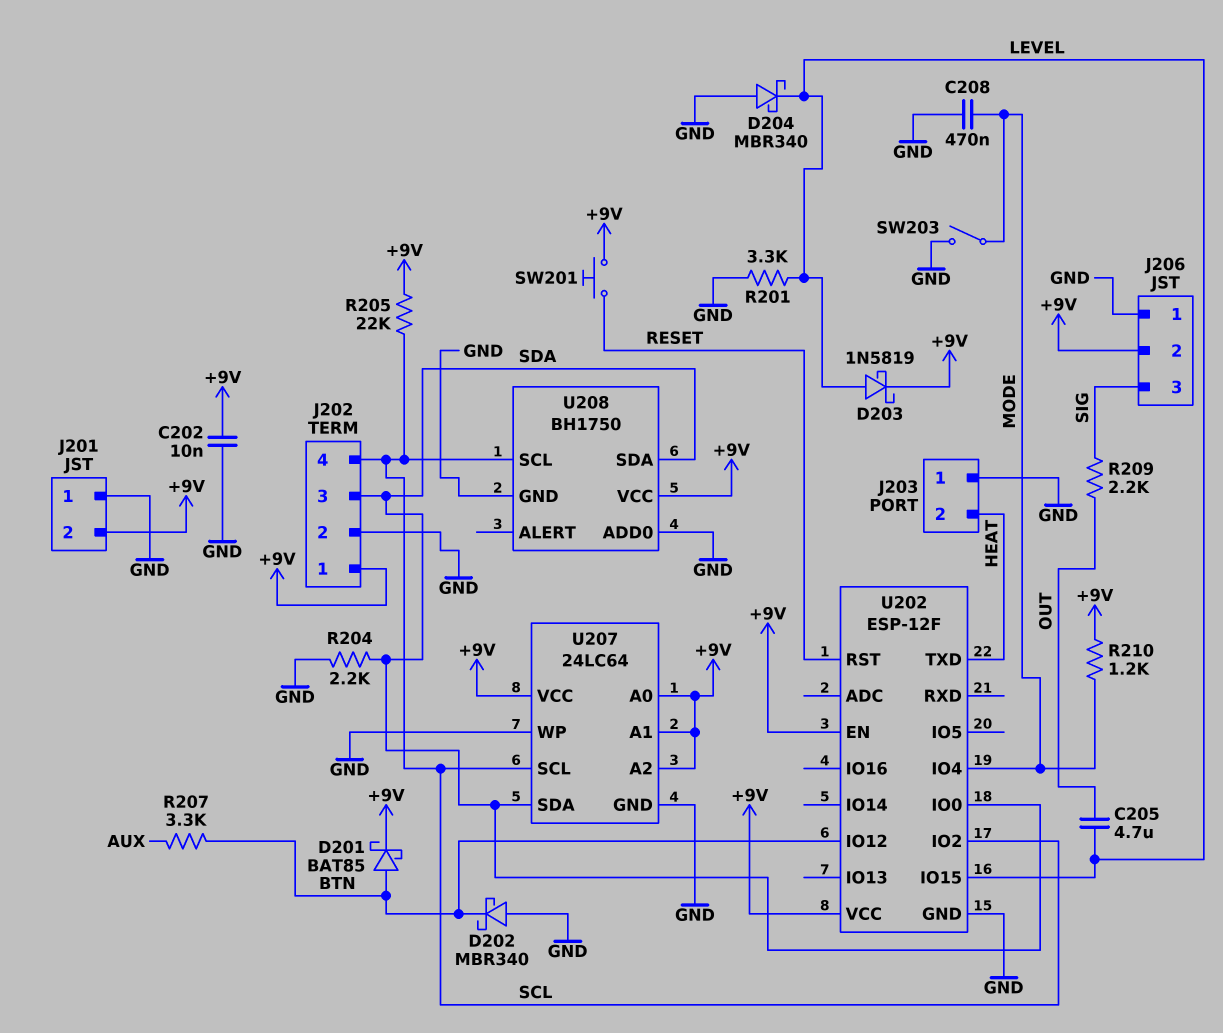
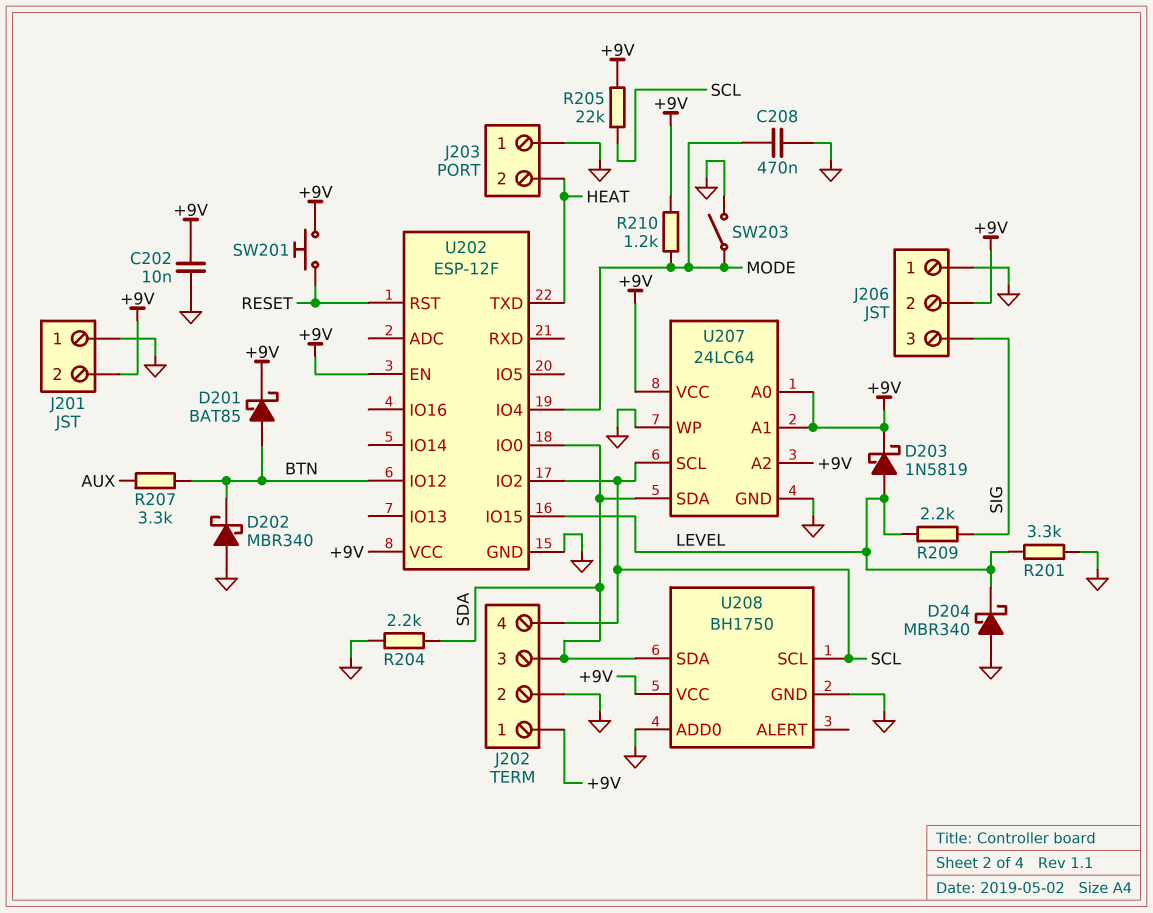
C205: 4.7uF (LEVEL, OUT) -> none
R209: 2.2k (OUT, SIG) -> 2.2k (LEVEL, SIG)

